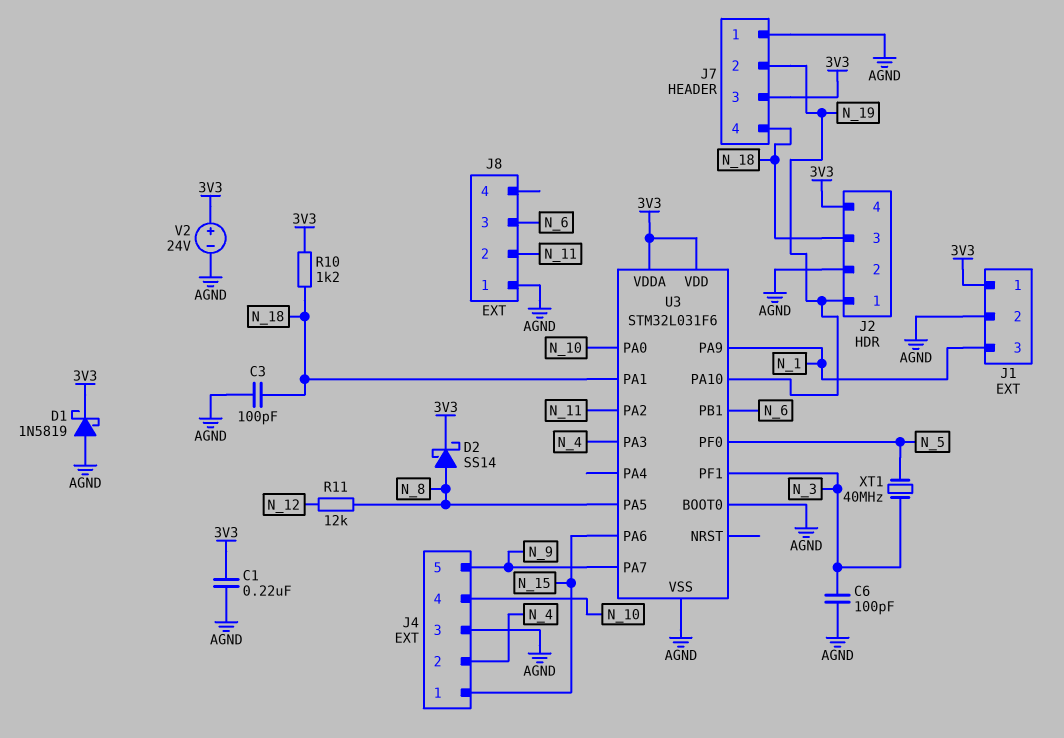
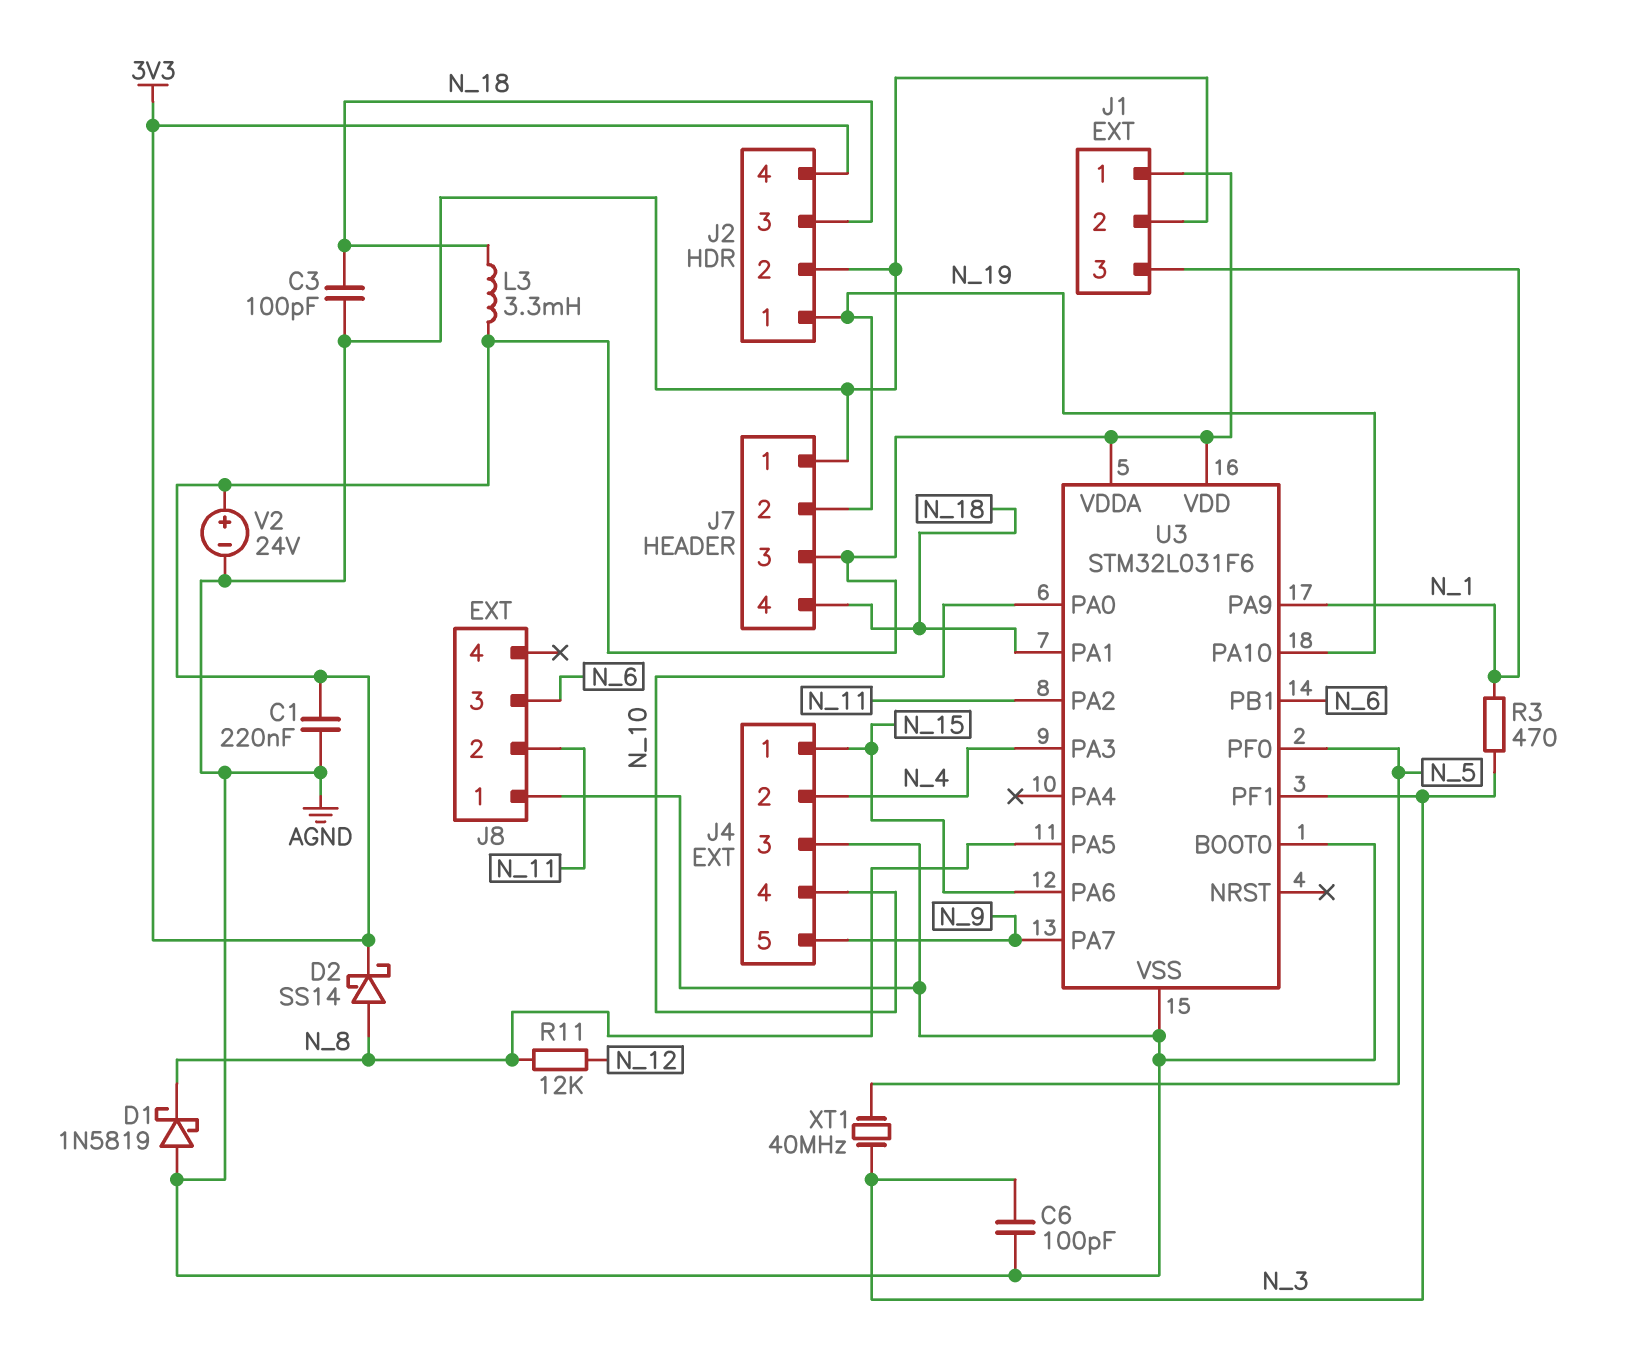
D1: schottky 1N5819 (A AGND, K 3V3) -> schottky 1N5819 (A AGND, K N_8)
L3: none -> 3.3mH (3V3, N_18)
R3: none -> 470 (N_1, N_3)
R10: 1.2k (3V3, N_18) -> none

